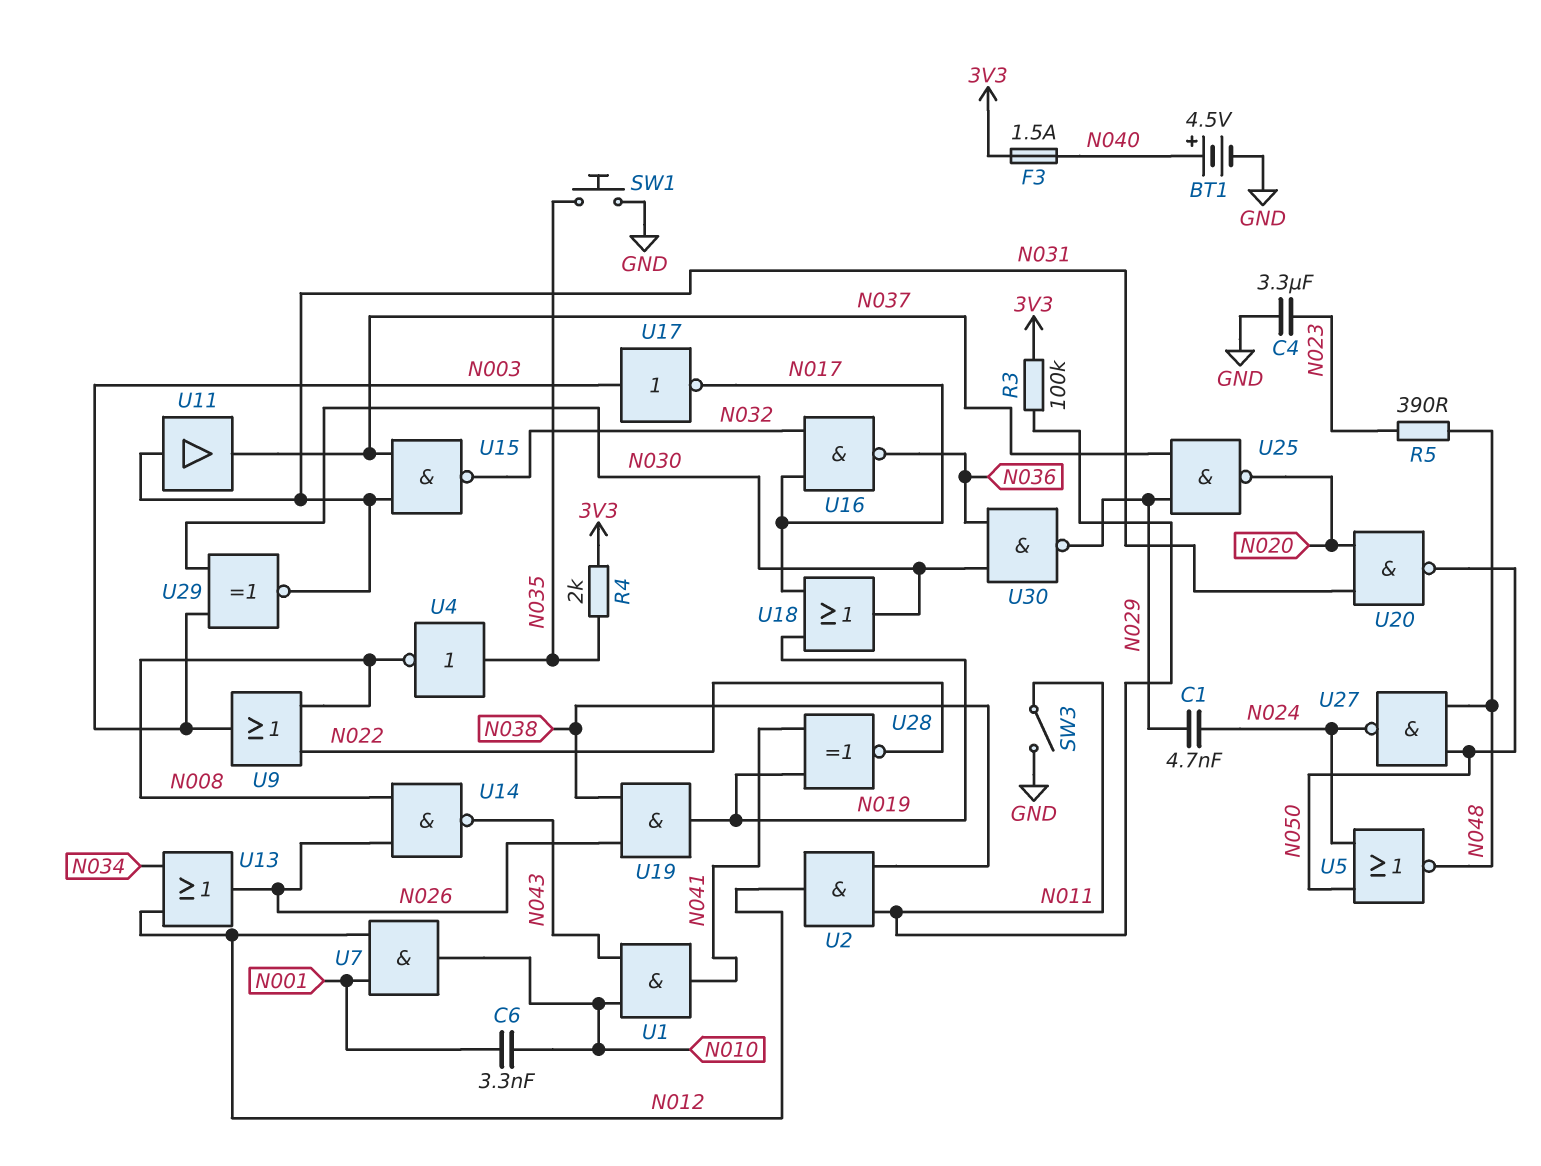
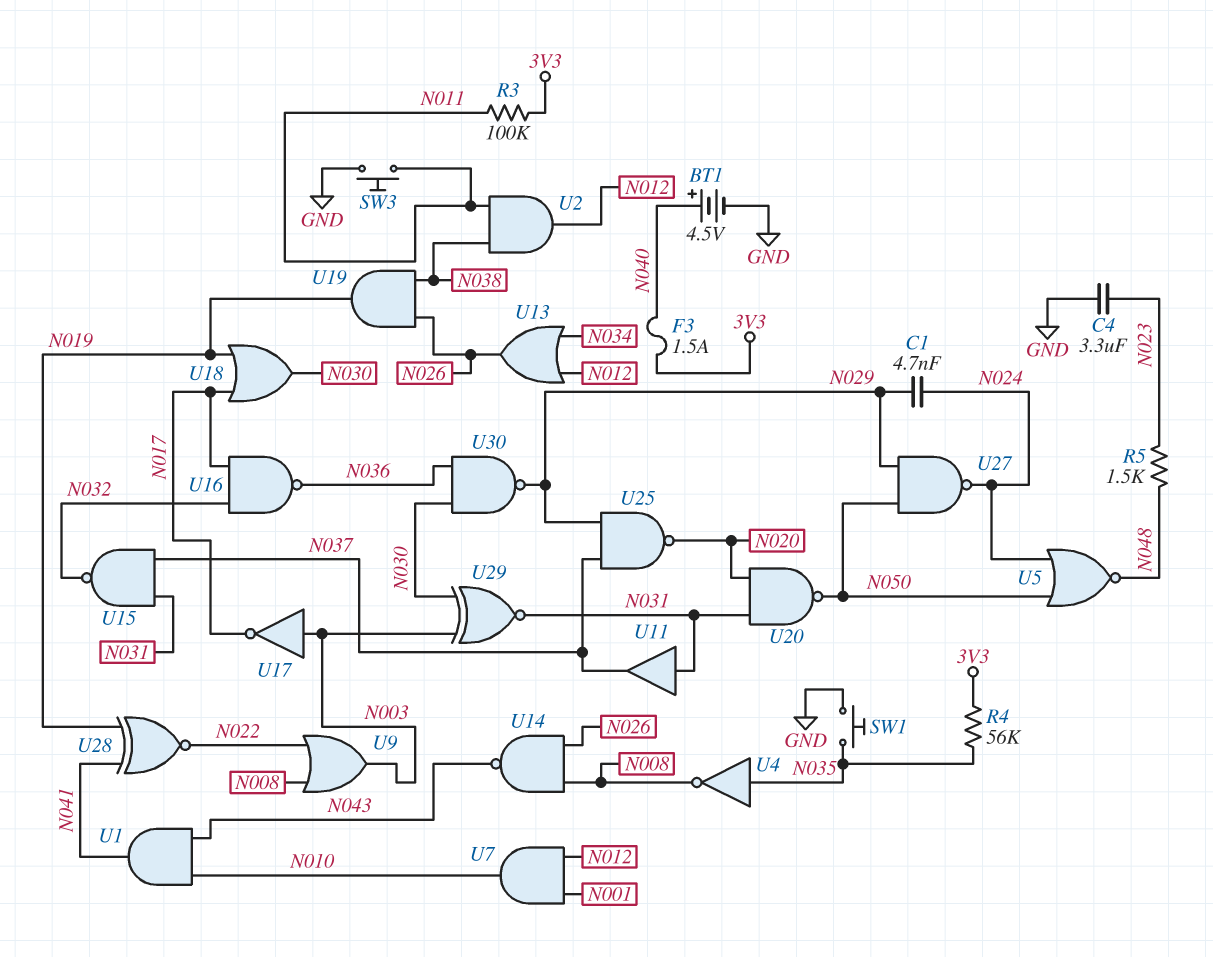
C6: 3.3nF (N001, N010) -> none
R4: 2k (3V3, N035) -> 56k (3V3, N035)
R5: 390 (N023, N048) -> 1.5k (N023, N048)
SW3: switch (GND, N011) -> button (GND, N011)
U27: NAND (in N048, in N050, out N024) -> NAND (in N029, in N050, out N024)

